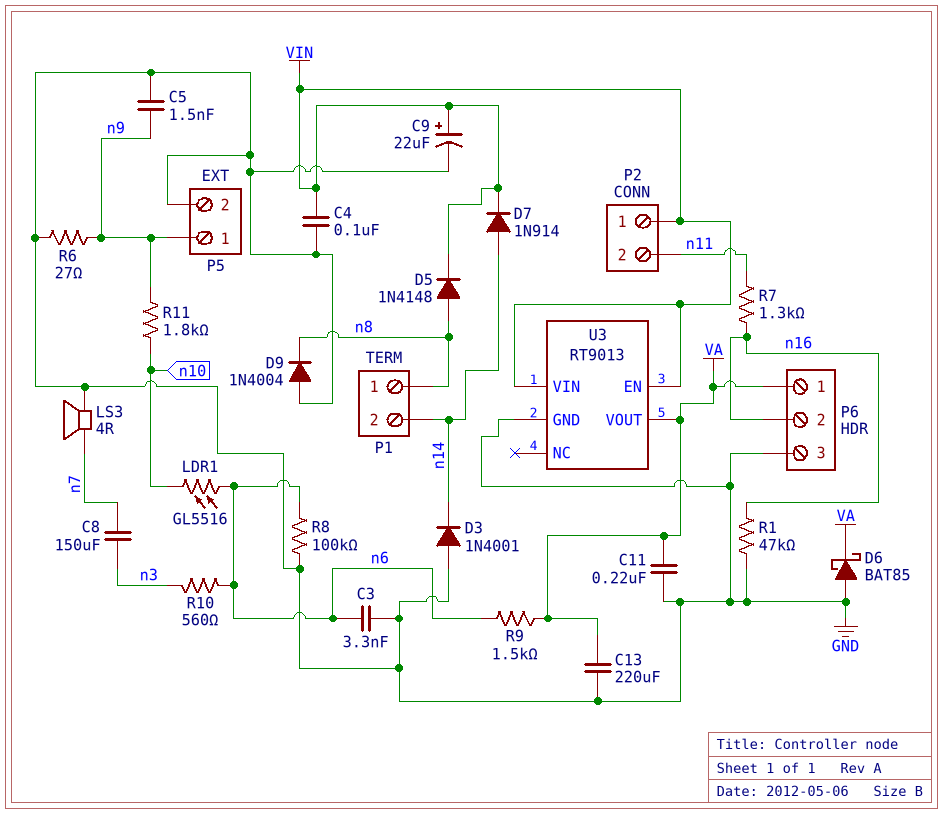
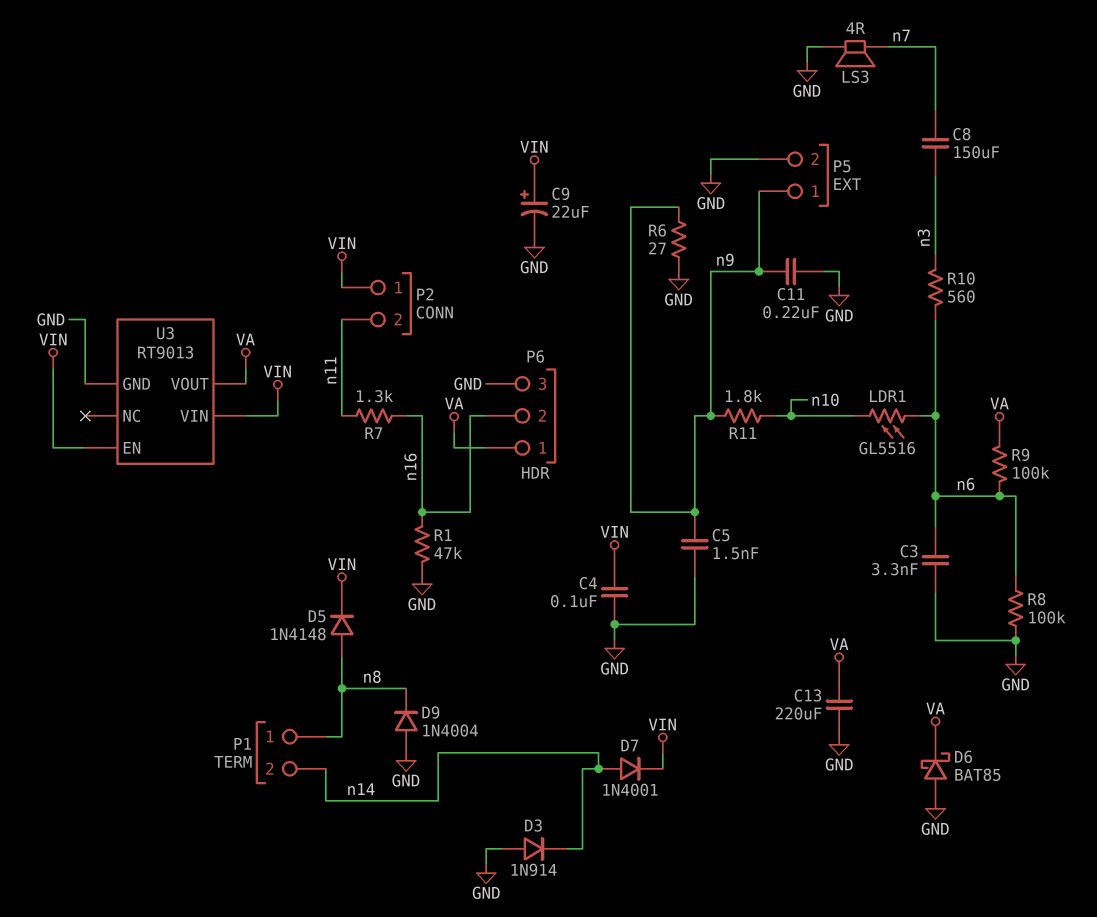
C11: 220nF (GND, VA) -> 220nF (GND, n9)
D3: diode 1N4001 (A GND, K n14) -> diode 1N914 (A GND, K n14)
D7: diode 1N914 (A n14, K VIN) -> diode 1N4001 (A n14, K VIN)
R9: 1.5k (VA, n6) -> 100k (VA, n6)

